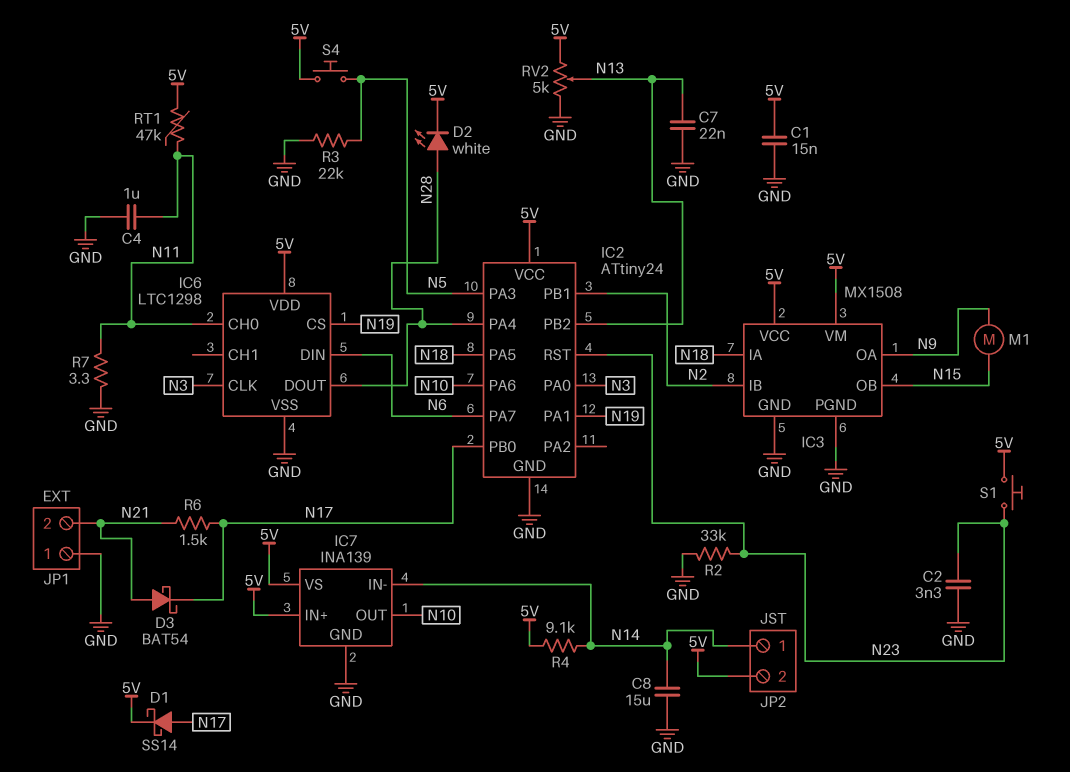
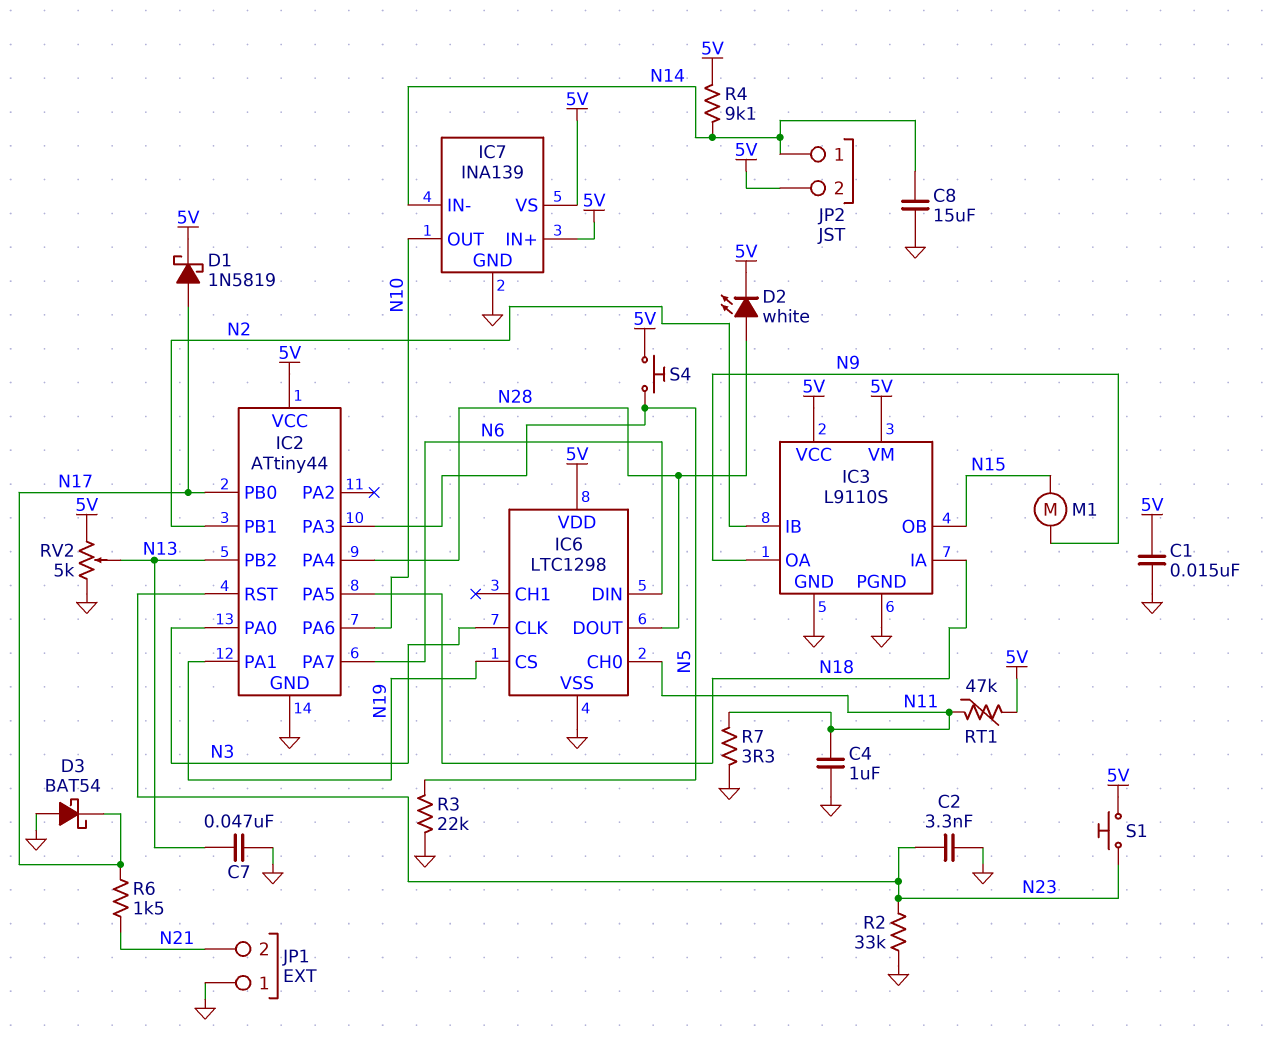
C7: 22nF (GND, N13) -> 47nF (GND, N13)
D1: schottky SS14 (A N17, K 5V) -> schottky 1N5819 (A N17, K 5V)
D3: schottky BAT54 (A N21, K N17) -> schottky BAT54 (A GND, K N17)
IC2: ATtiny24 -> ATtiny44
IC3: MX1508 -> L9110S

